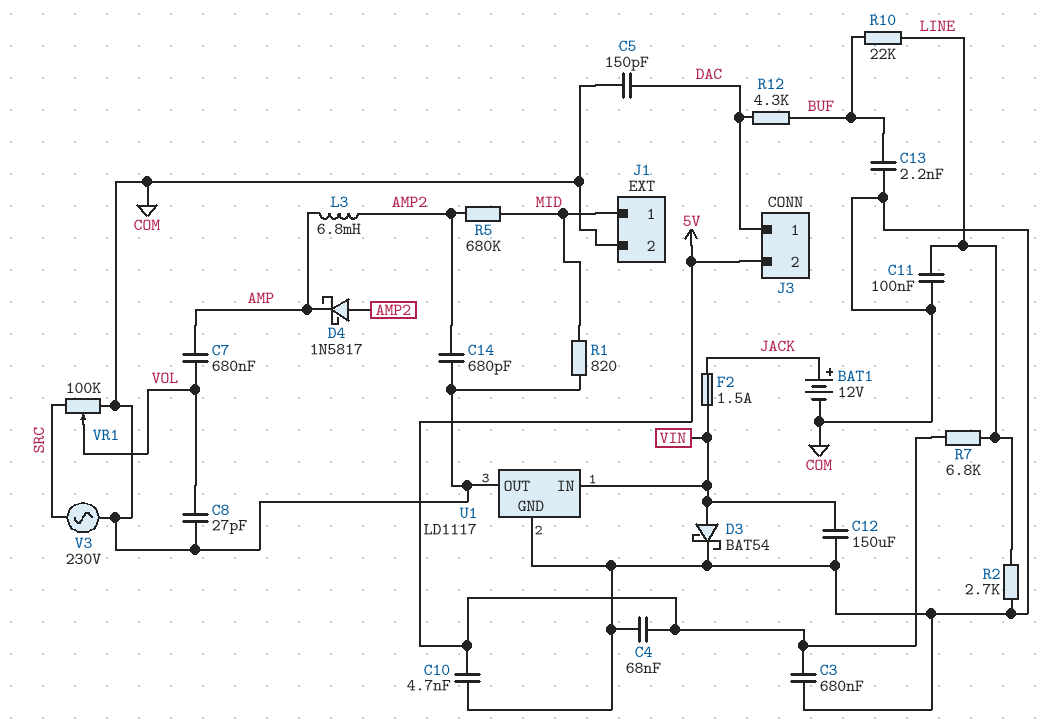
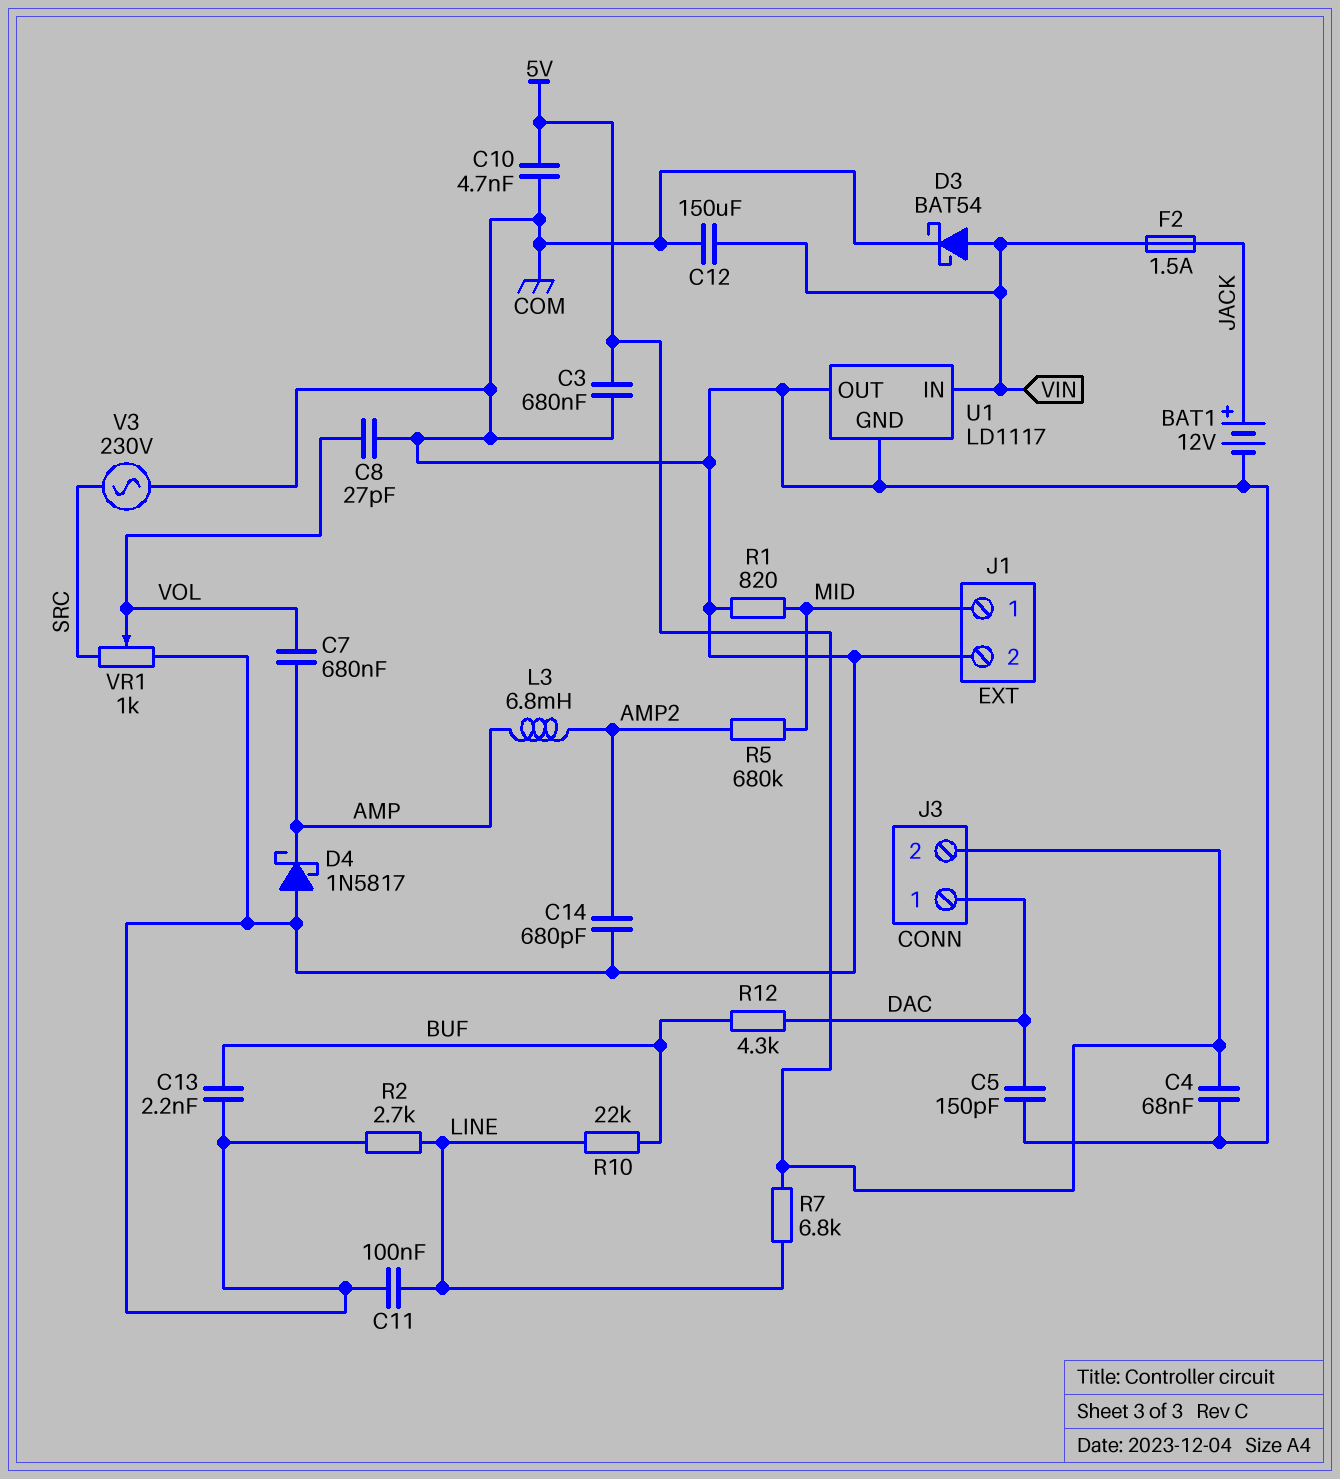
D4: schottky 1N5817 (A AMP2, K AMP) -> schottky 1N5817 (A COM, K AMP)
VR1: 100k (COM, SRC, wiper VOL) -> 1k (COM, SRC, wiper VOL)

